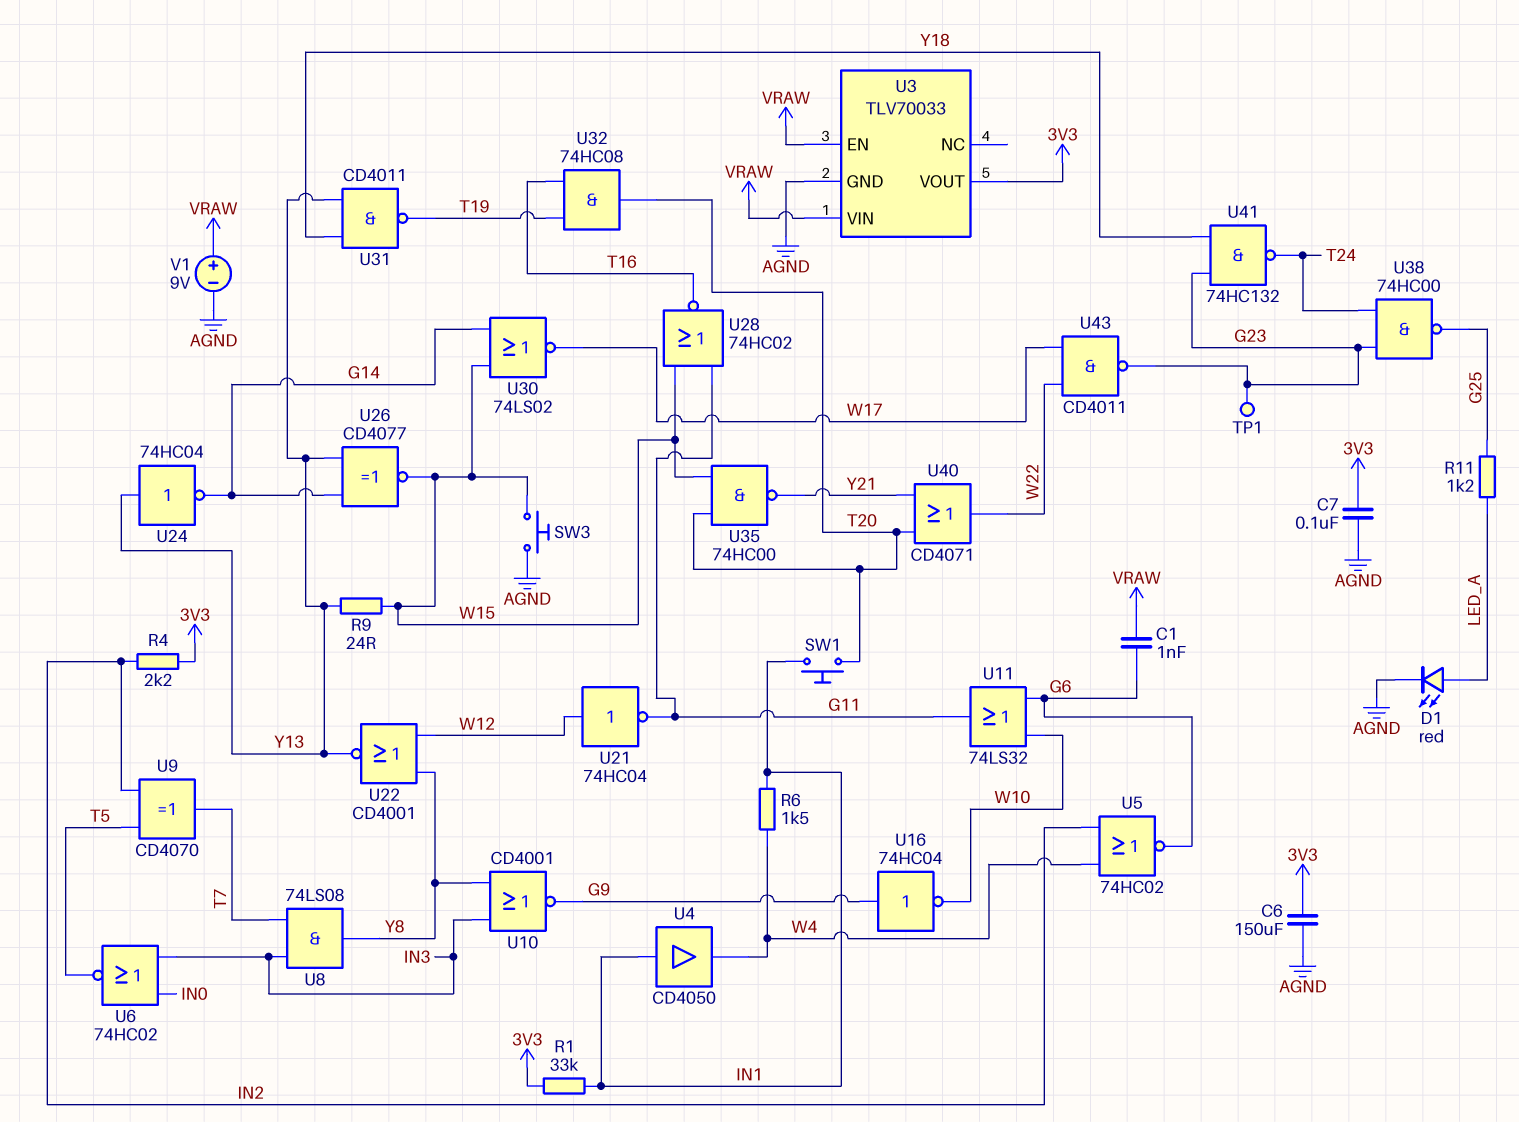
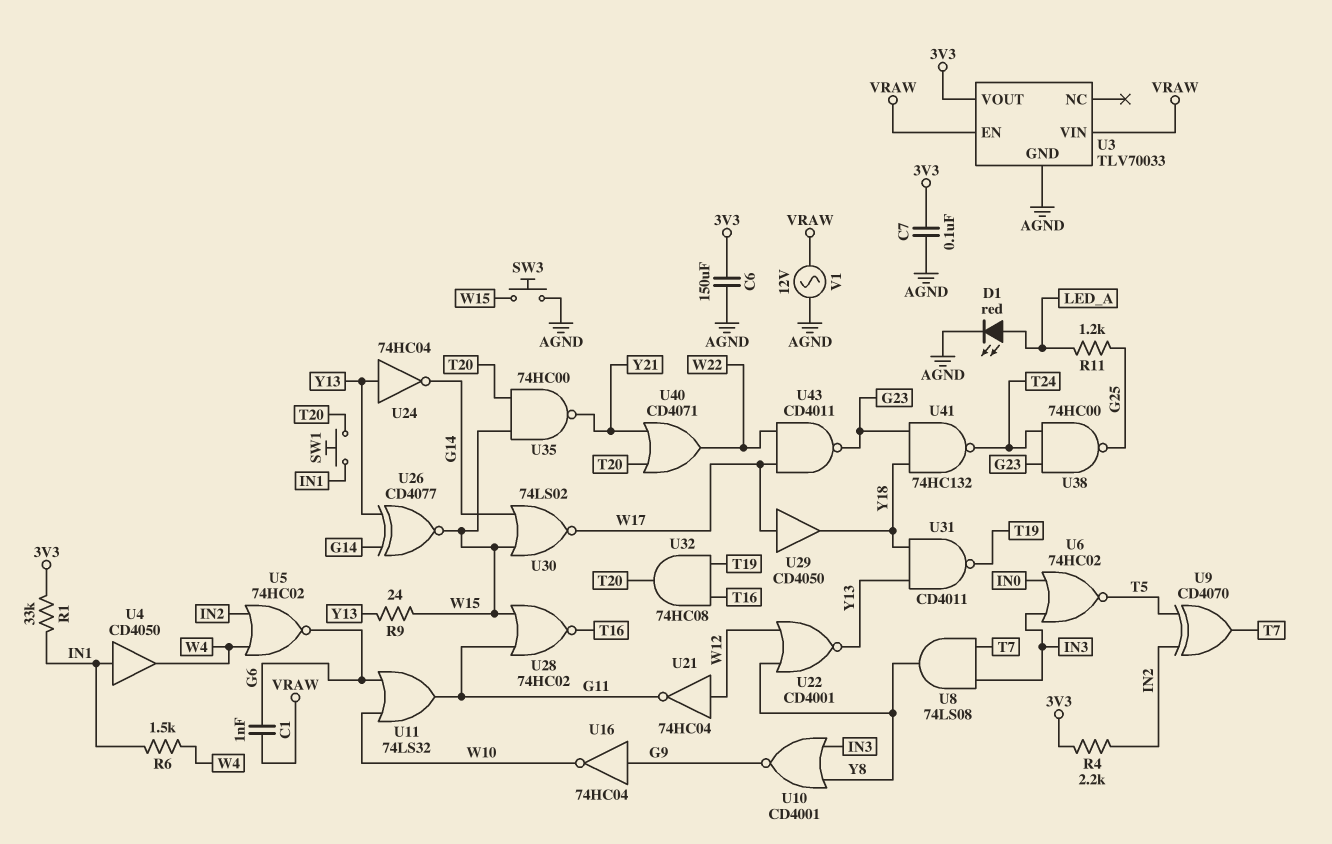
TP1: test point (G23) -> none
U29: none -> buffer CD4050 (in W17, out Y18)
V1: 9V (plus VRAW, minus AGND) -> AC 12V (AGND, VRAW)

